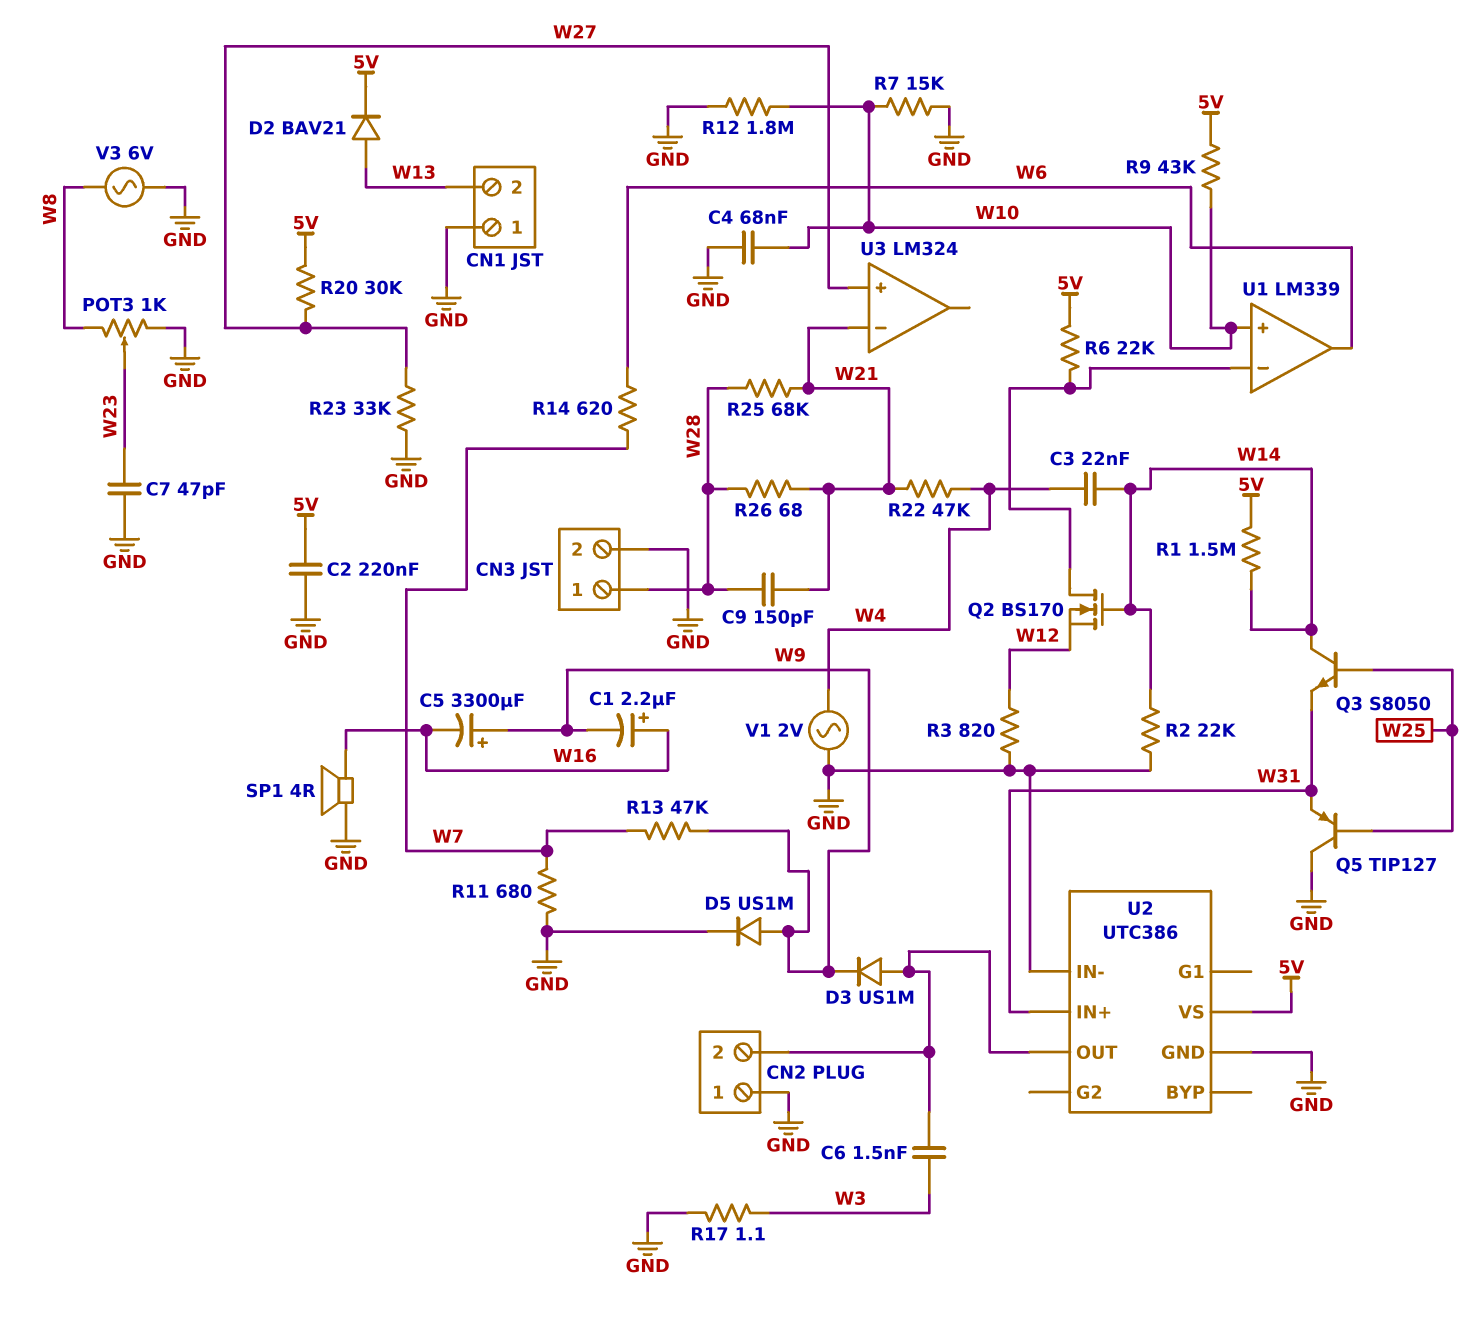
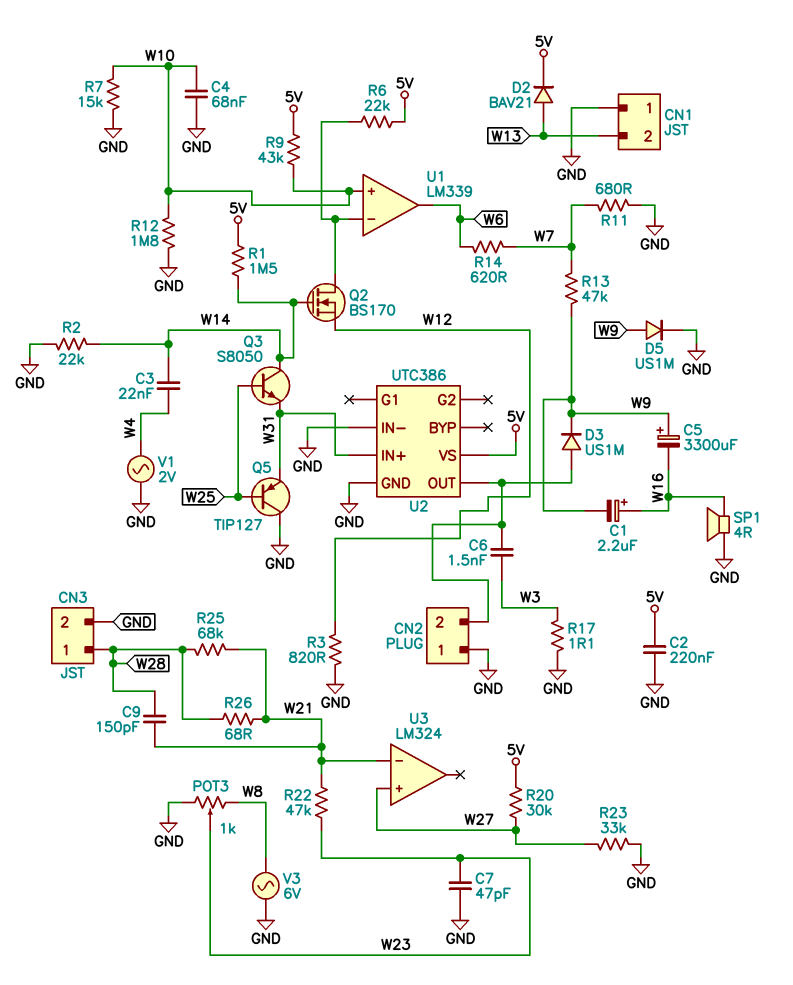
R22: 47k (W4, W21) -> 47k (W21, W23)

